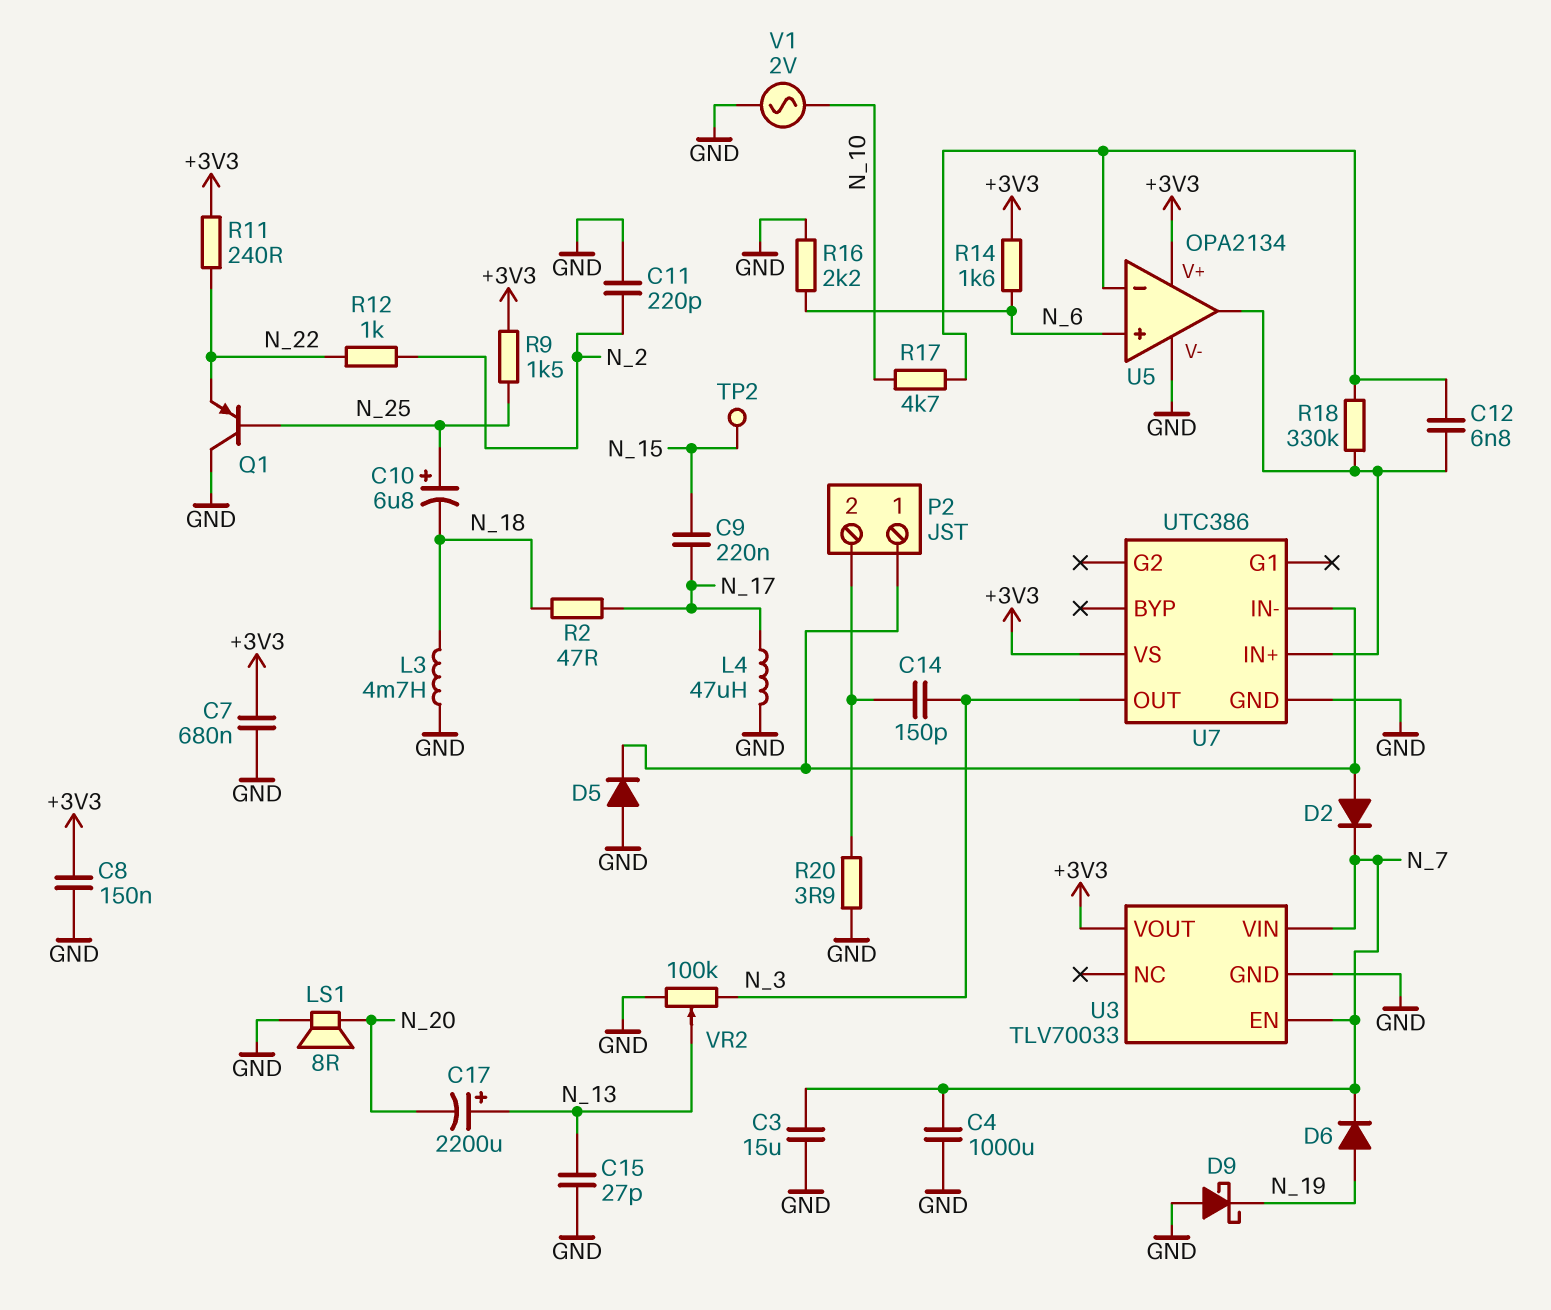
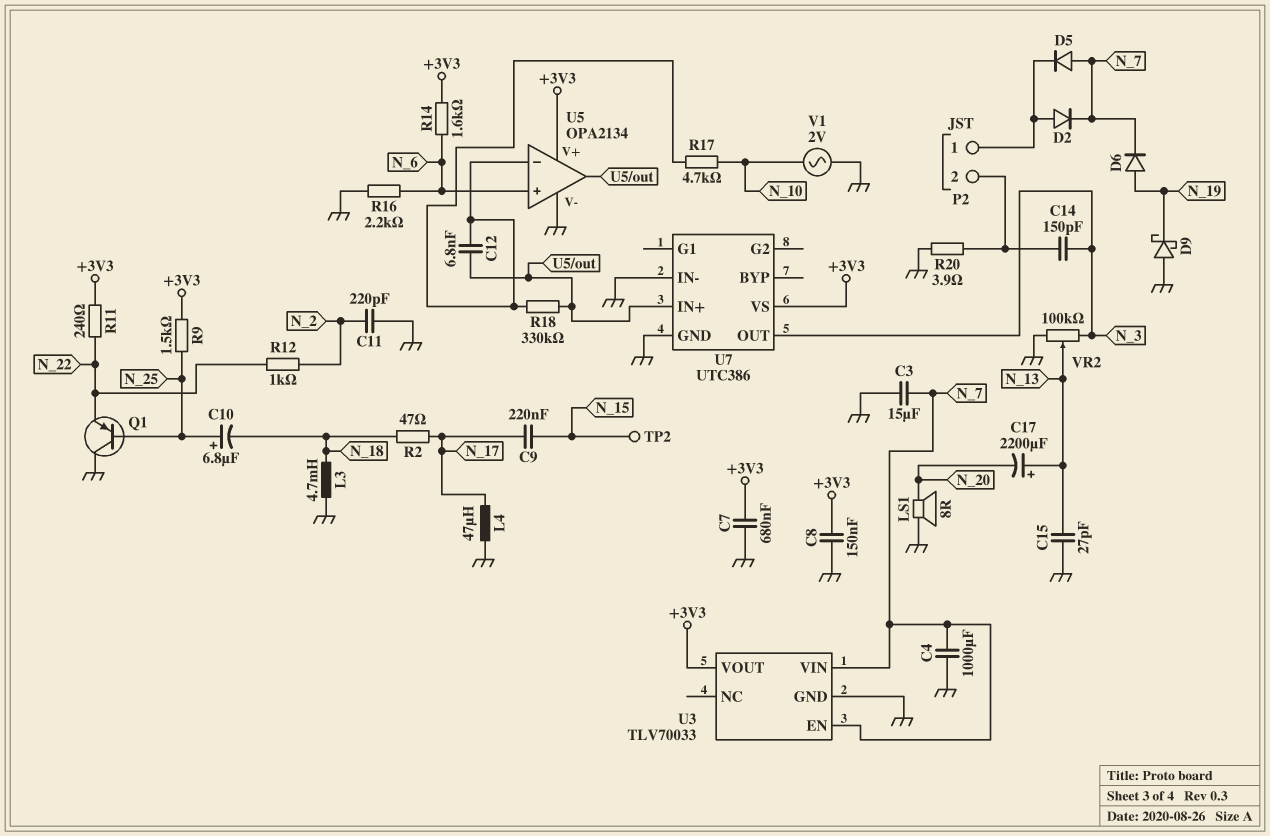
D5: diode (A GND, K P2/1) -> diode (A N_7, K P2/1)
U7 pin IN-: P2/1 -> GND

